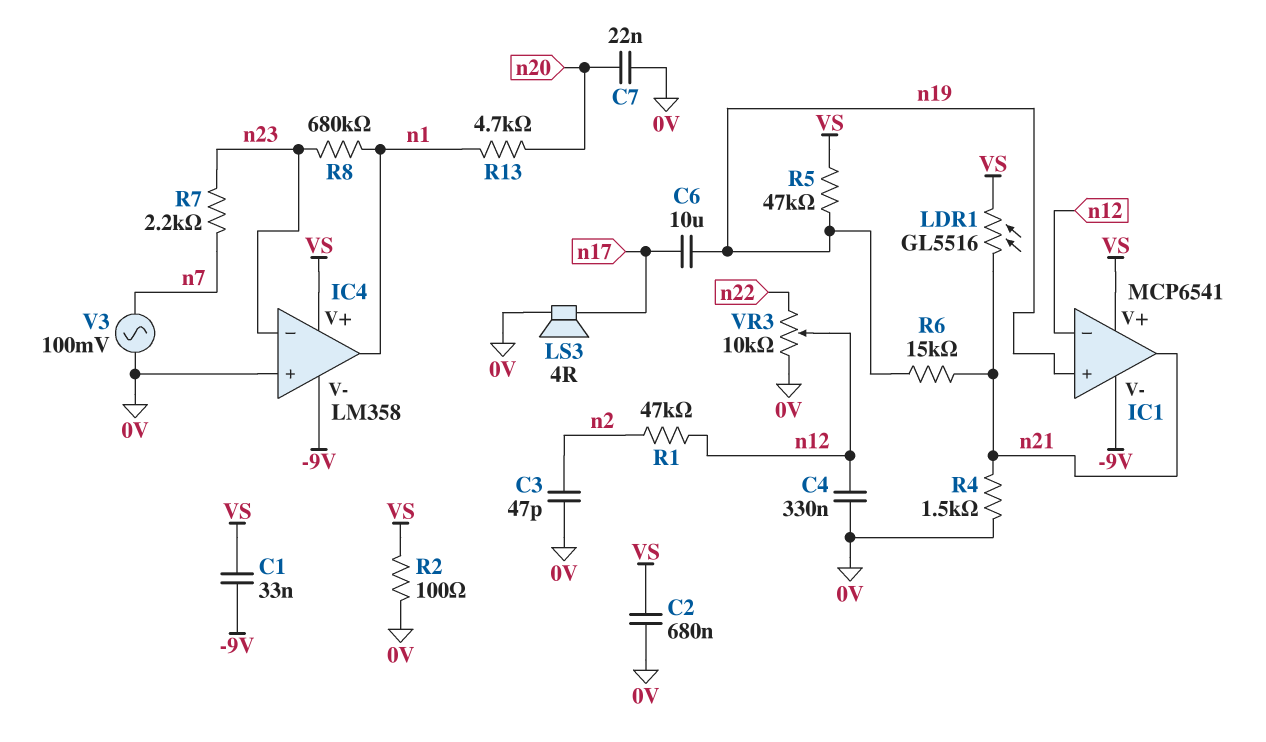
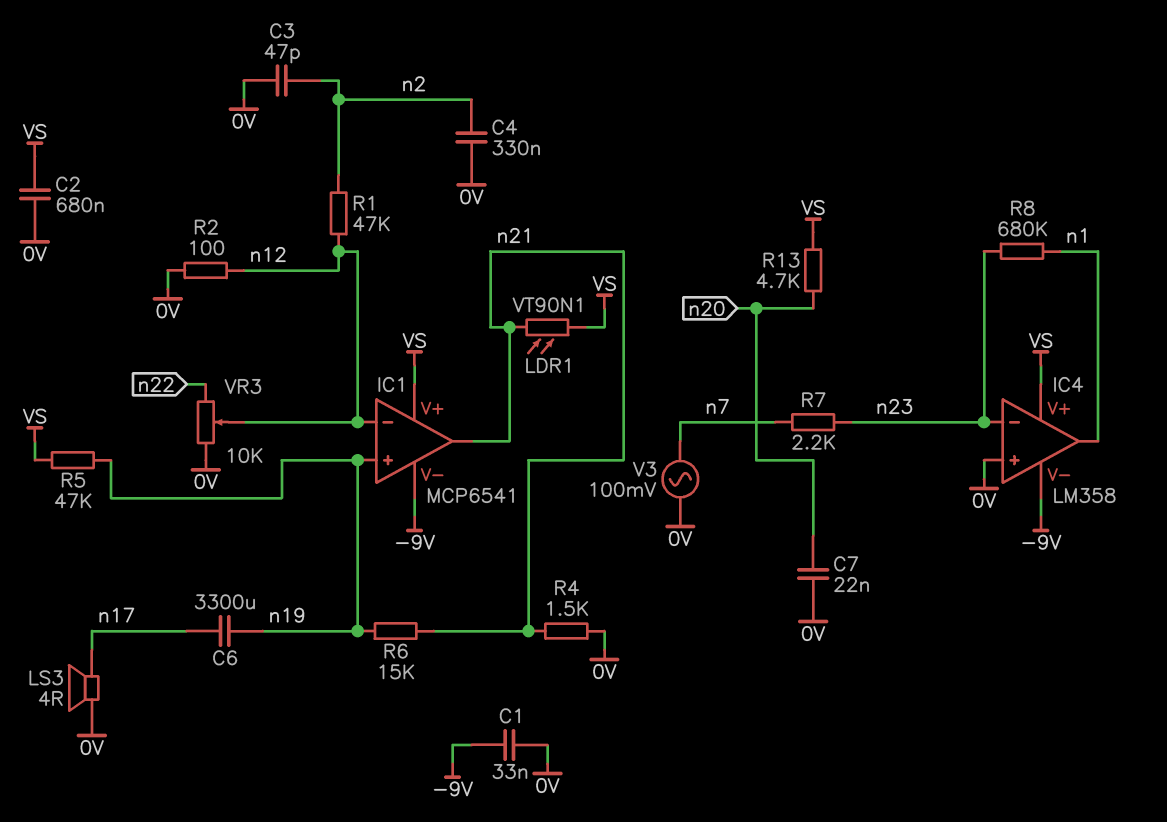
C1: 33nF (-9V, VS) -> 33nF (-9V, 0V)
C4: 330nF (0V, n12) -> 330nF (0V, n2)
C6: 10uF (n17, n19) -> 3300uF (n17, n19)
LDR1: GL5516 (VS, n21) -> VT90N1 (VS, n21)
R2: 100 (0V, VS) -> 100 (0V, n12)
R13: 4.7k (n1, n20) -> 4.7k (VS, n20)

